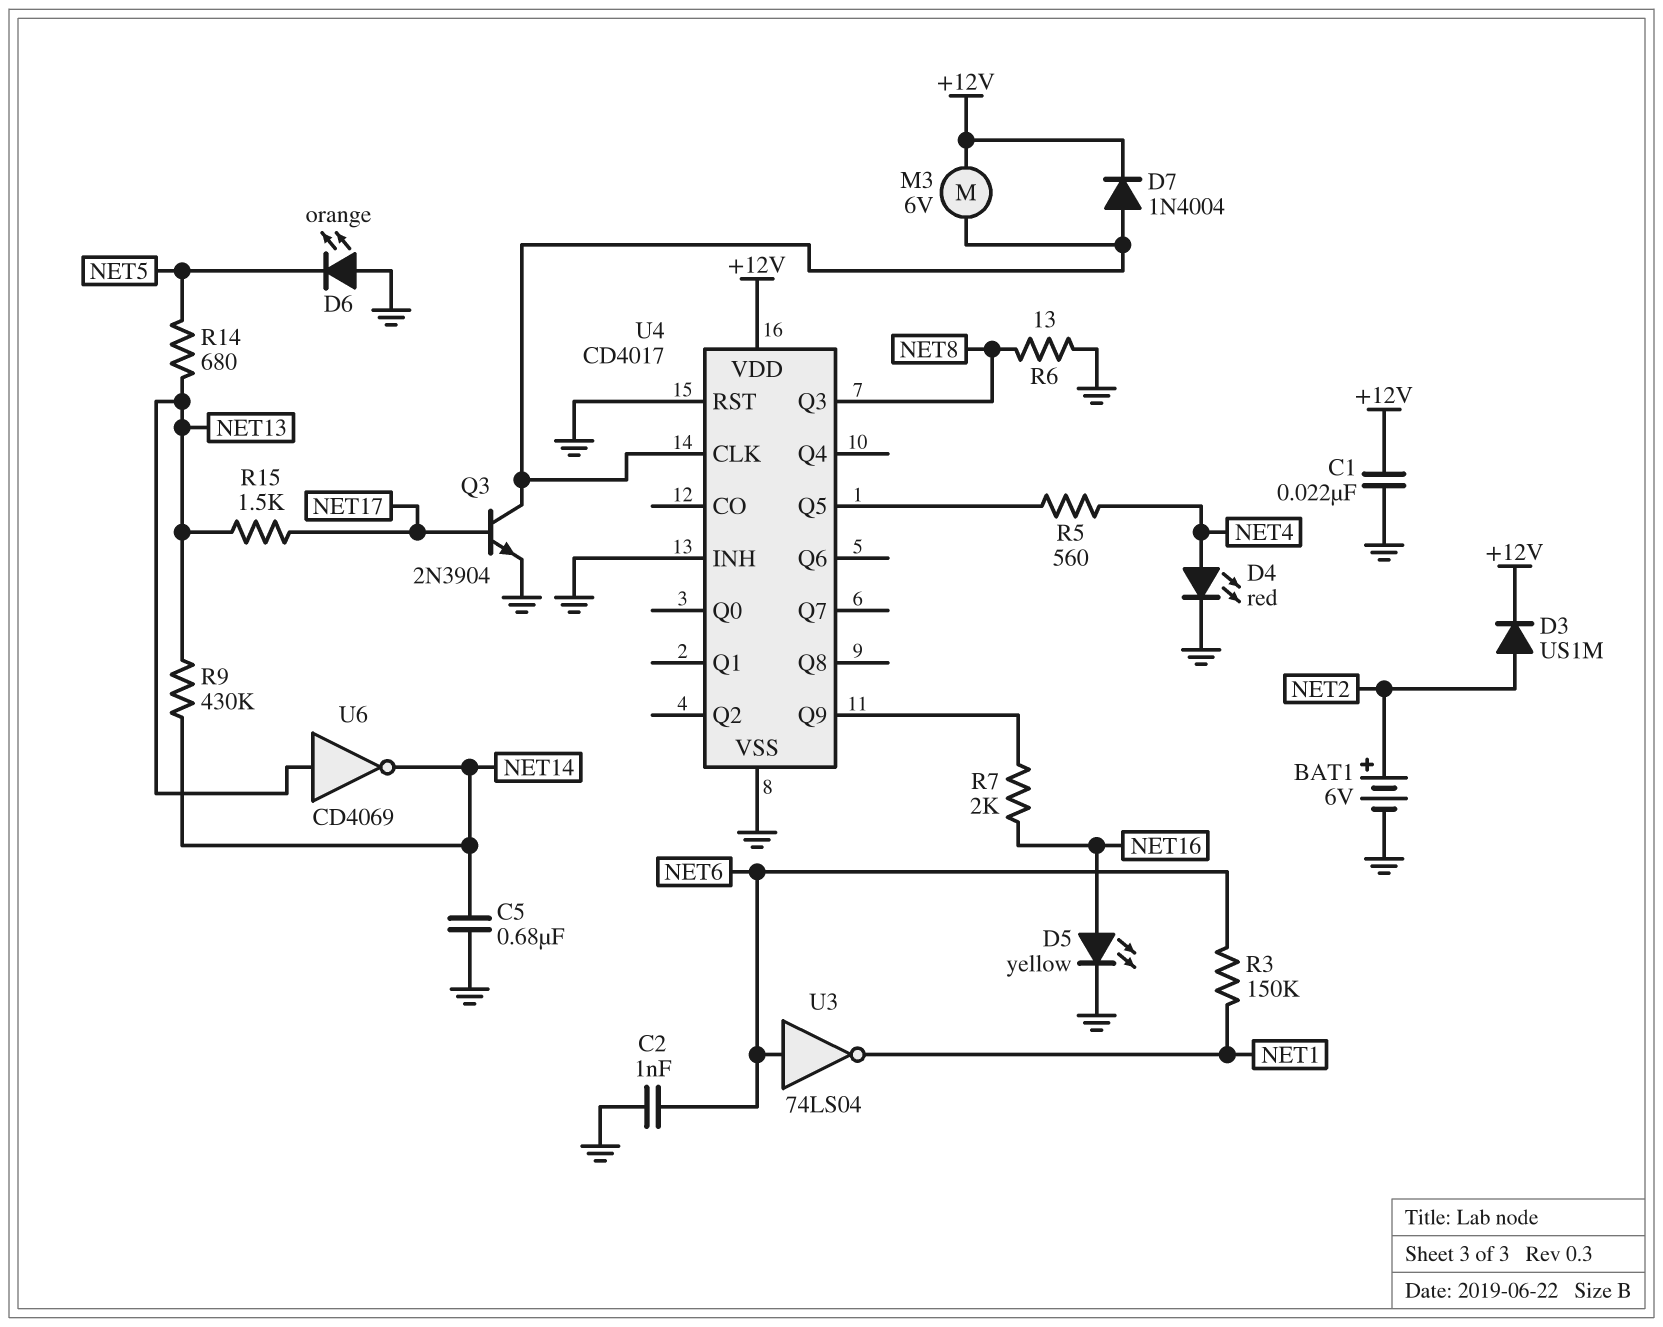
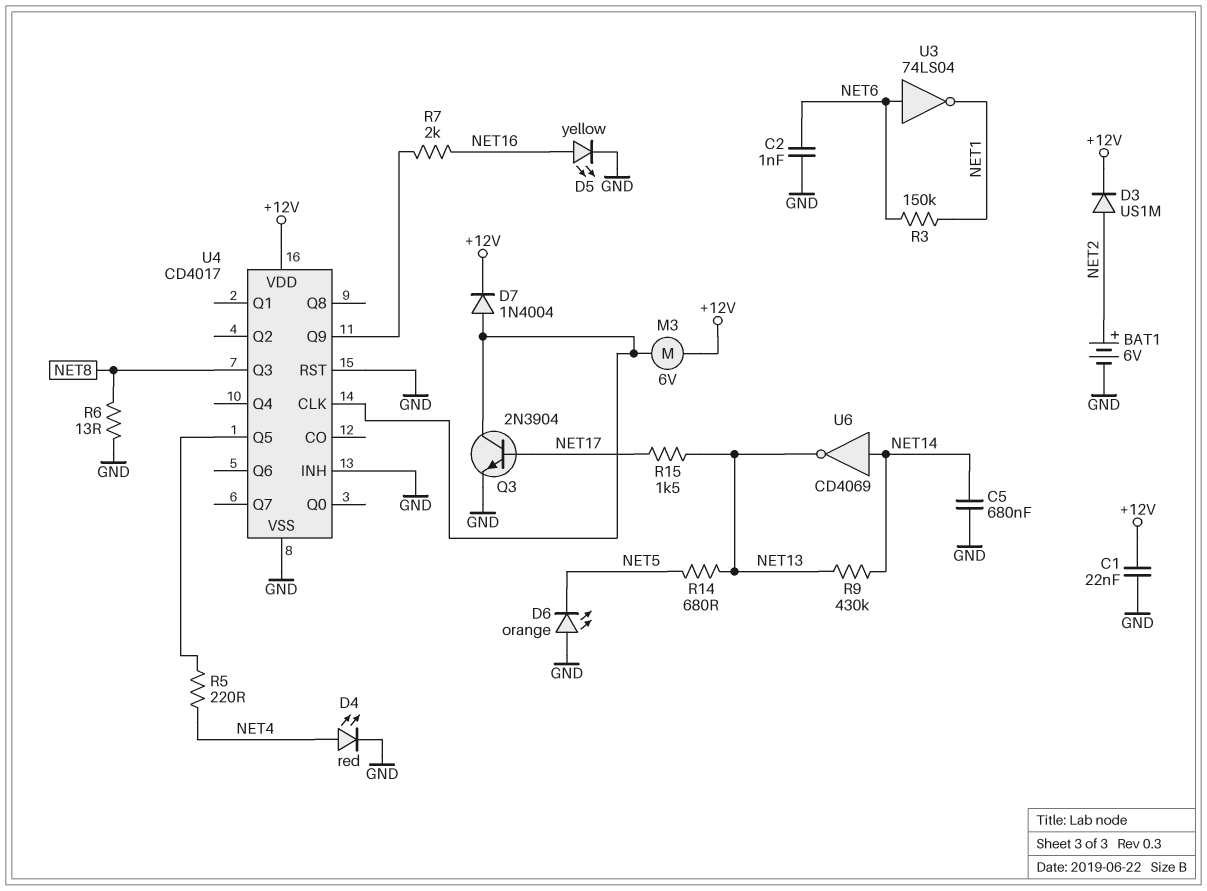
R5: 560 (NET4, U4/Q5) -> 220 (NET4, U4/Q5)
U6: NOT CD4069 (in NET13, out NET14) -> NOT CD4069 (in NET14, out NET13)

